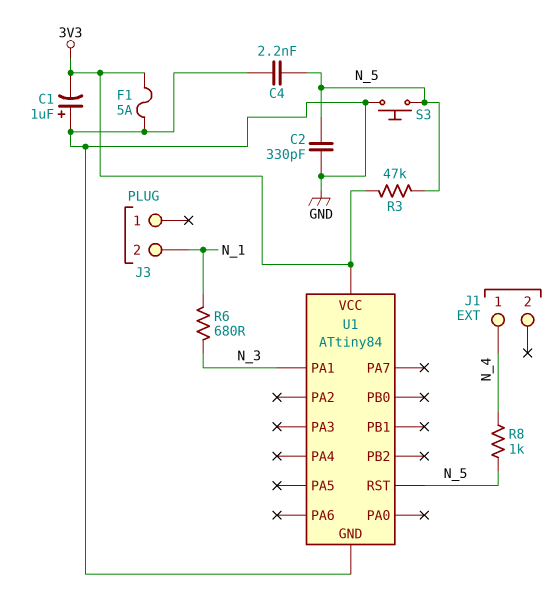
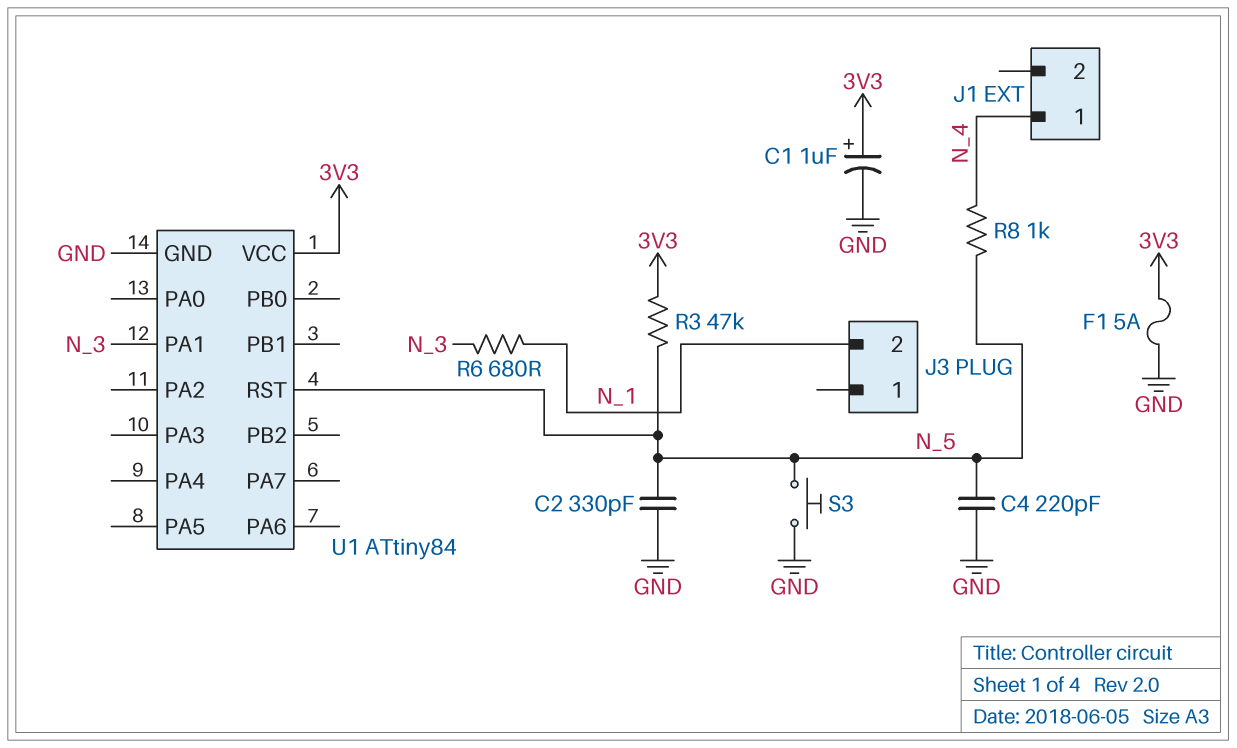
C1: 1uF (plus GND, minus 3V3) -> 1uF (plus 3V3, minus GND)
C4: 2.2nF (GND, N_5) -> 220pF (GND, N_5)

